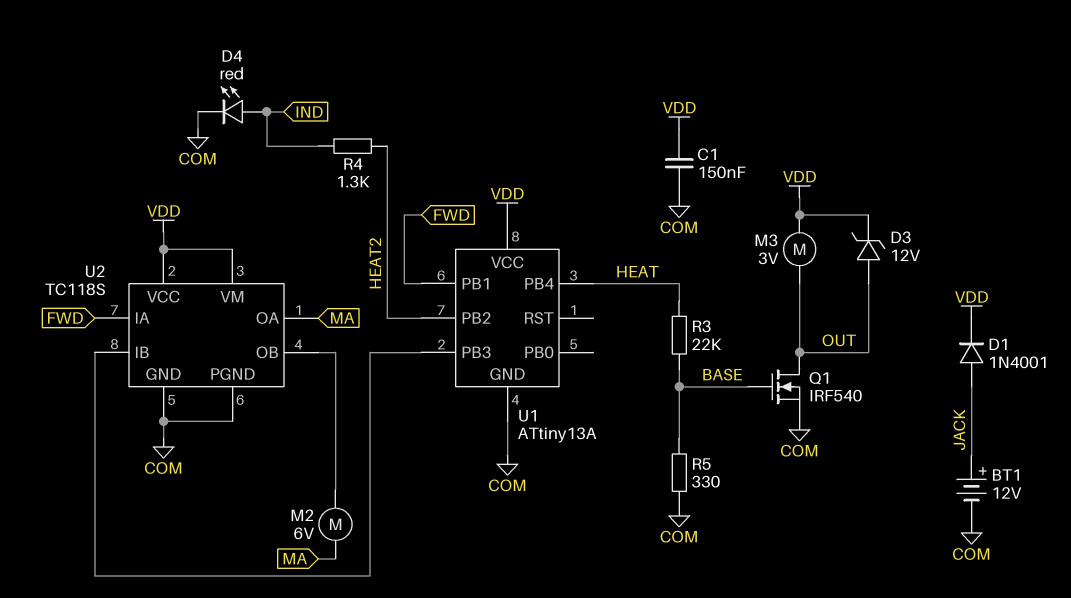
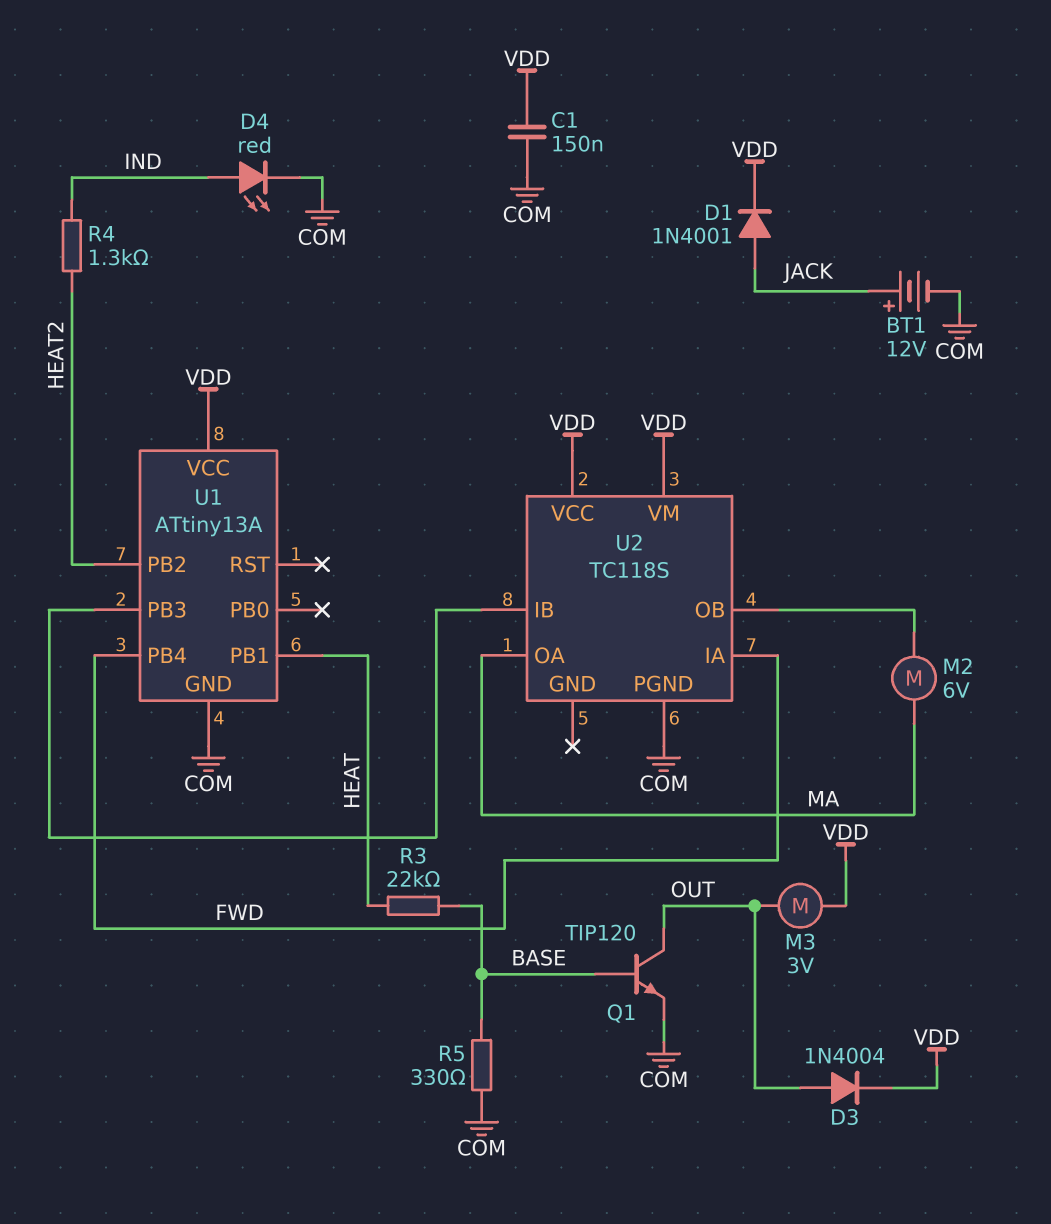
D3: zener 12V (A OUT, K VDD) -> diode 1N4004 (A OUT, K VDD)
Q1: NMOS IRF540 (G BASE, D OUT, S COM) -> NPN TIP120 (B BASE, C OUT, E COM)
U1 pin PB1: FWD -> HEAT
U1 pin PB4: HEAT -> FWD
U2 pin GND: COM -> none

